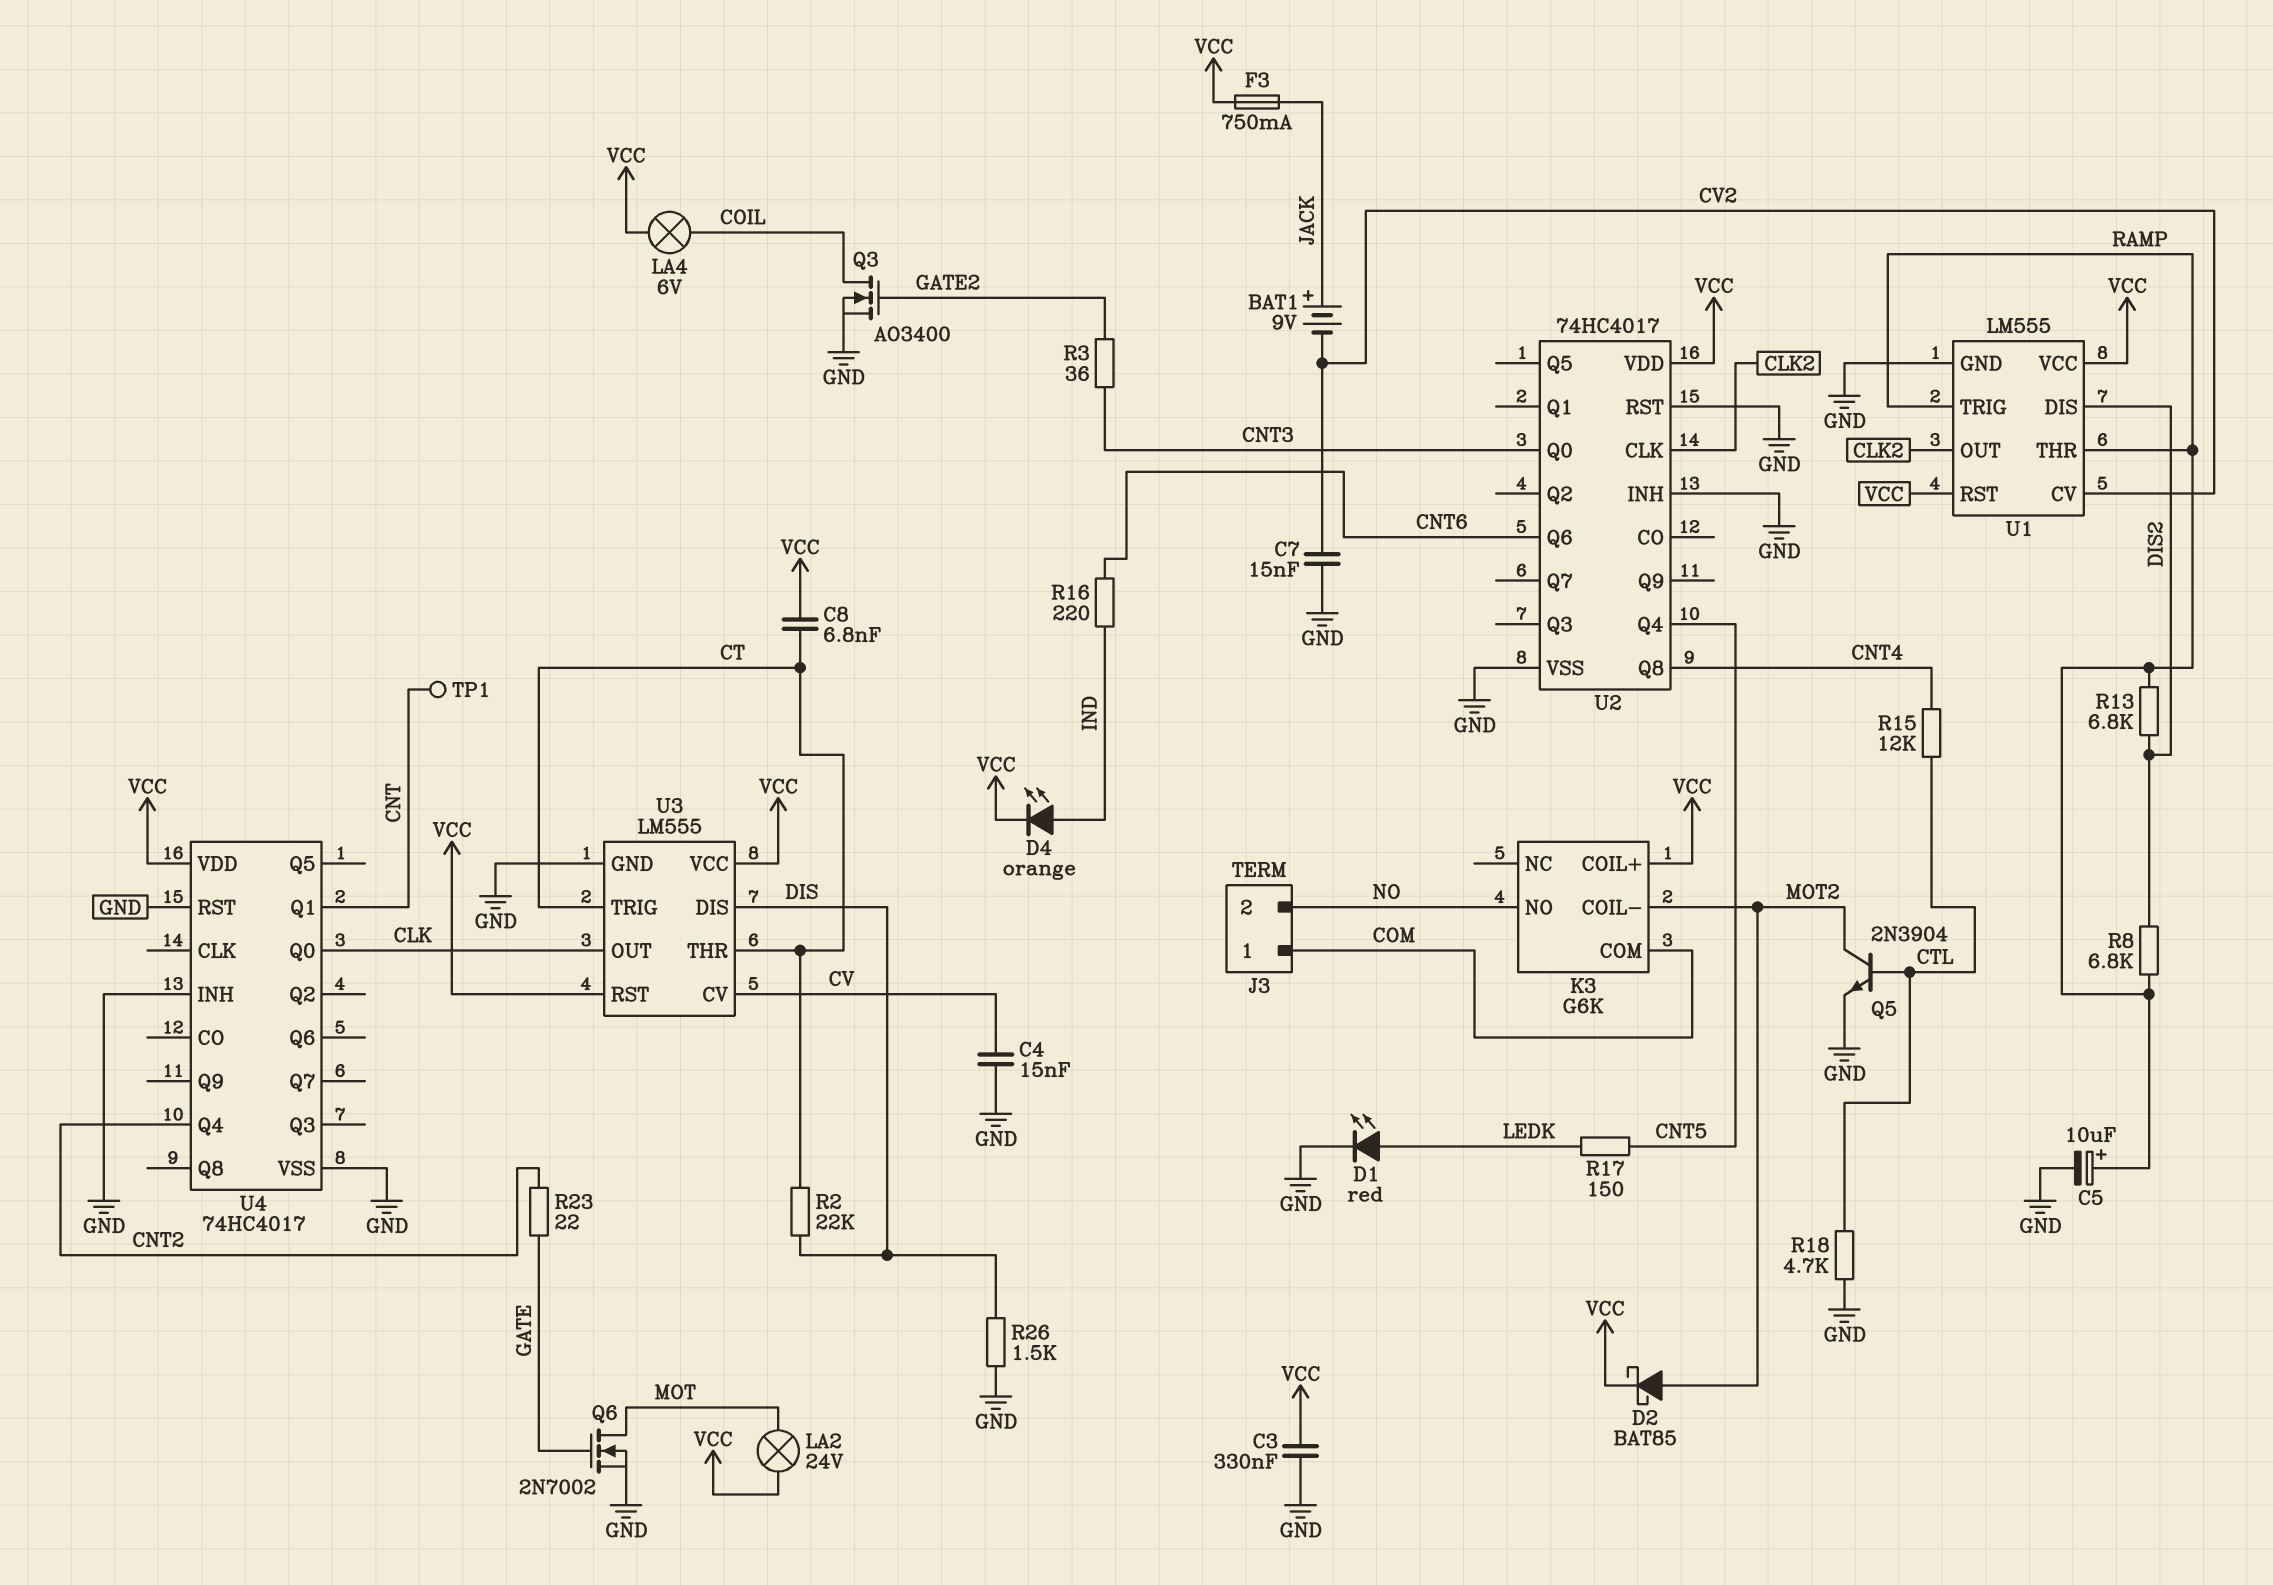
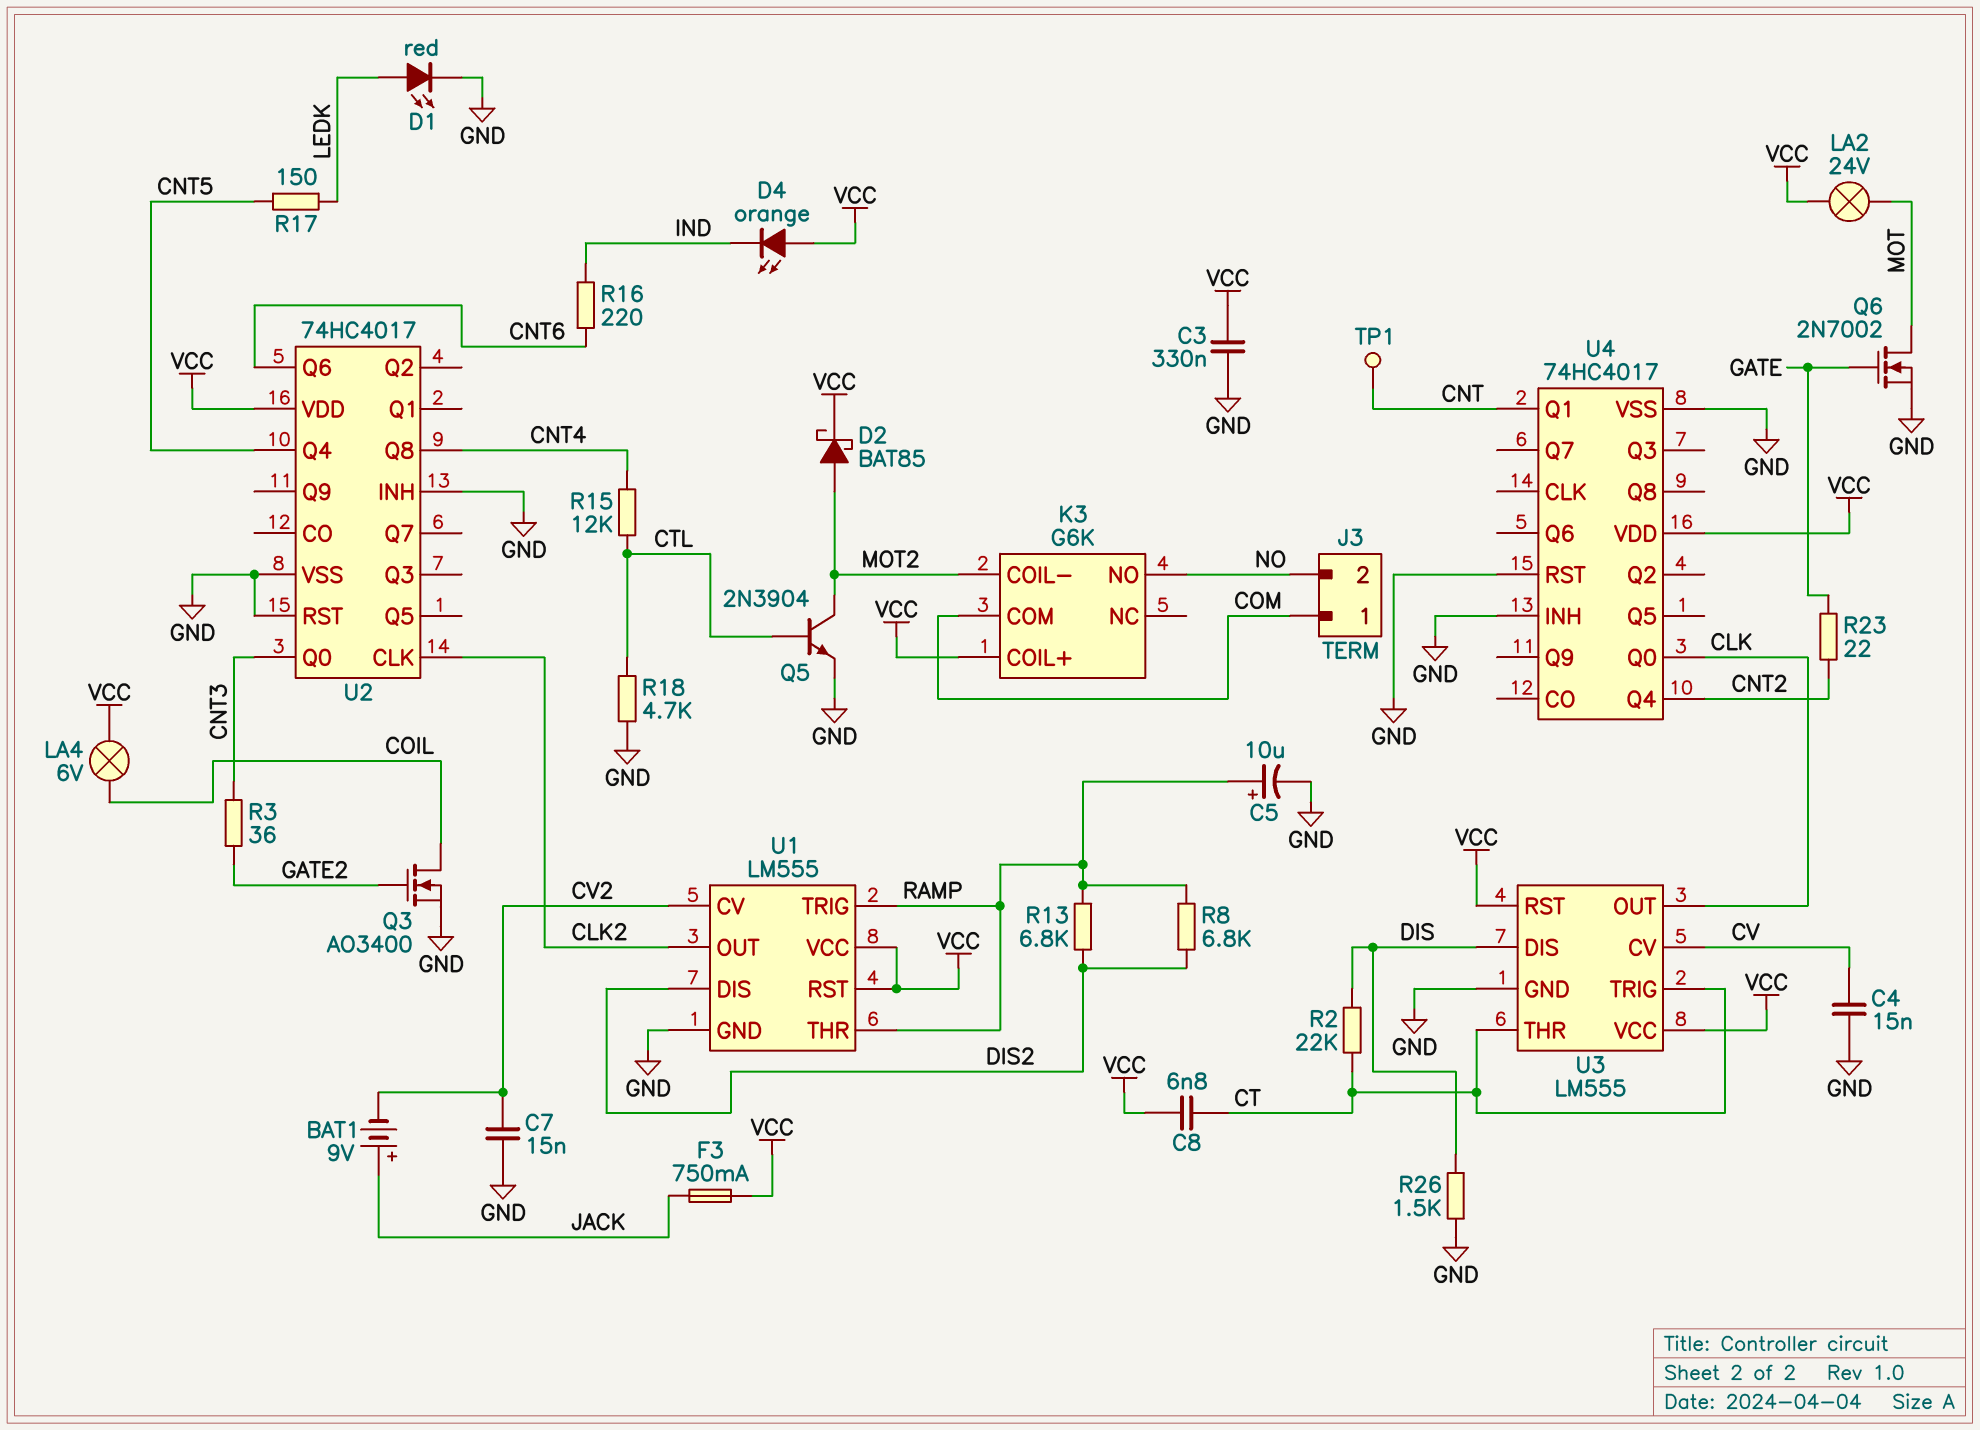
D4: LED orange (A IND, K VCC) -> LED orange (A VCC, K IND)

